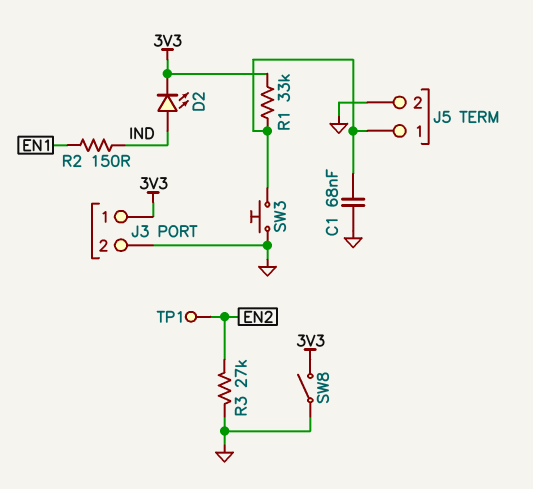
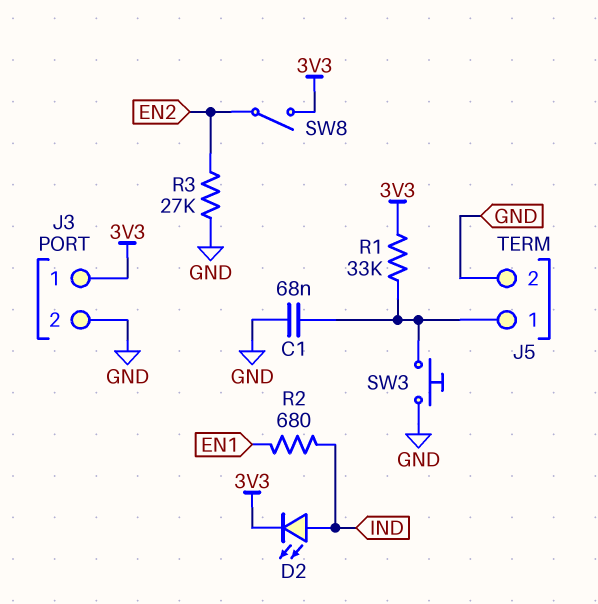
R2: 150 (EN1, IND) -> 680 (EN1, IND)
SW8: switch (3V3, GND) -> switch (3V3, EN2)
TP1: test point (EN2) -> none

